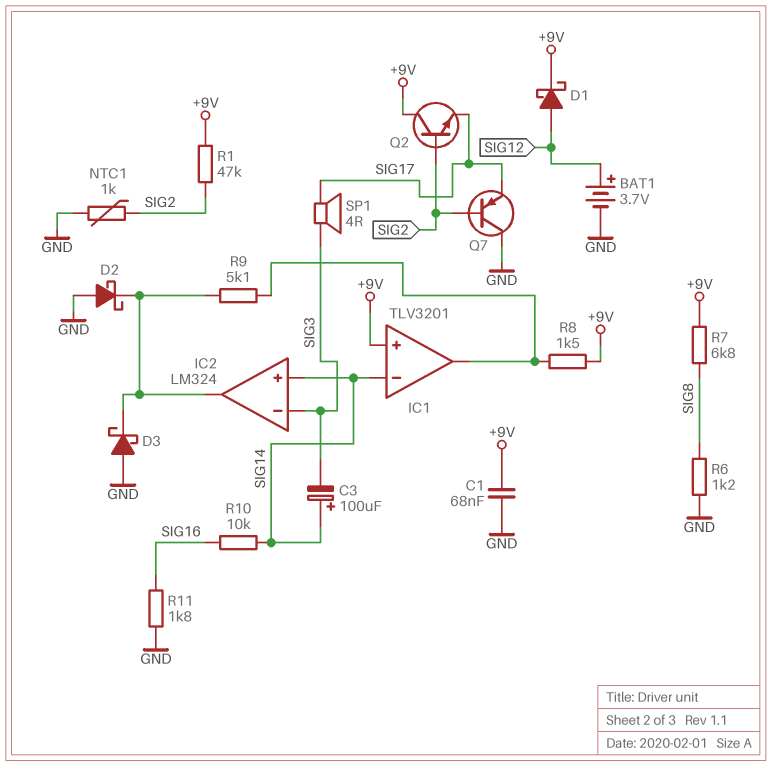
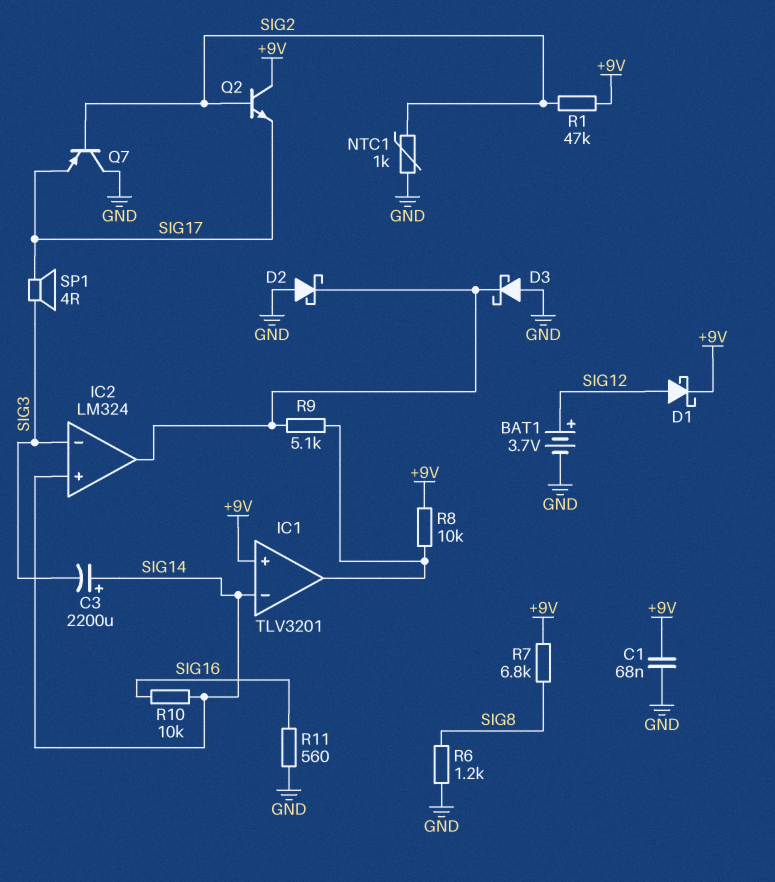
C3: 100uF (plus SIG14, minus SIG3) -> 2200uF (plus SIG14, minus SIG3)
R8: 1.5k (+9V, IC1/out) -> 10k (+9V, IC1/out)
R11: 1.8k (GND, SIG16) -> 560 (GND, SIG16)

